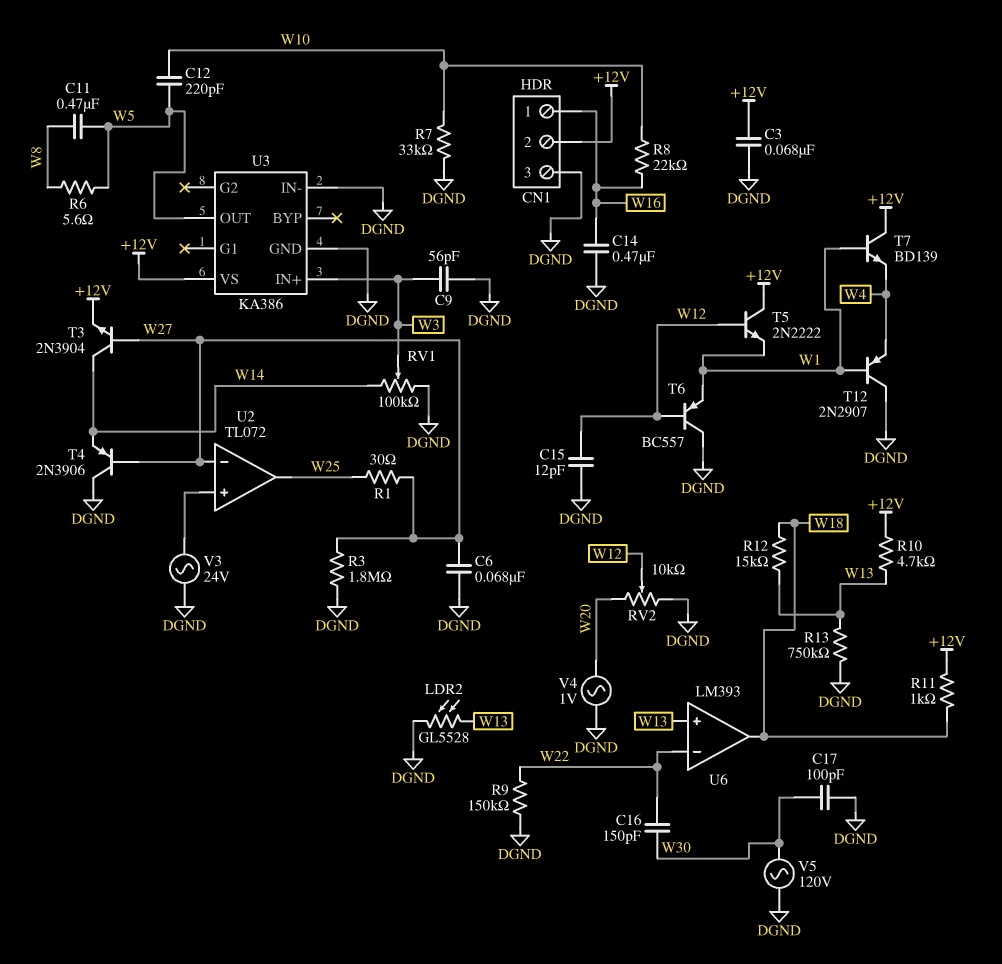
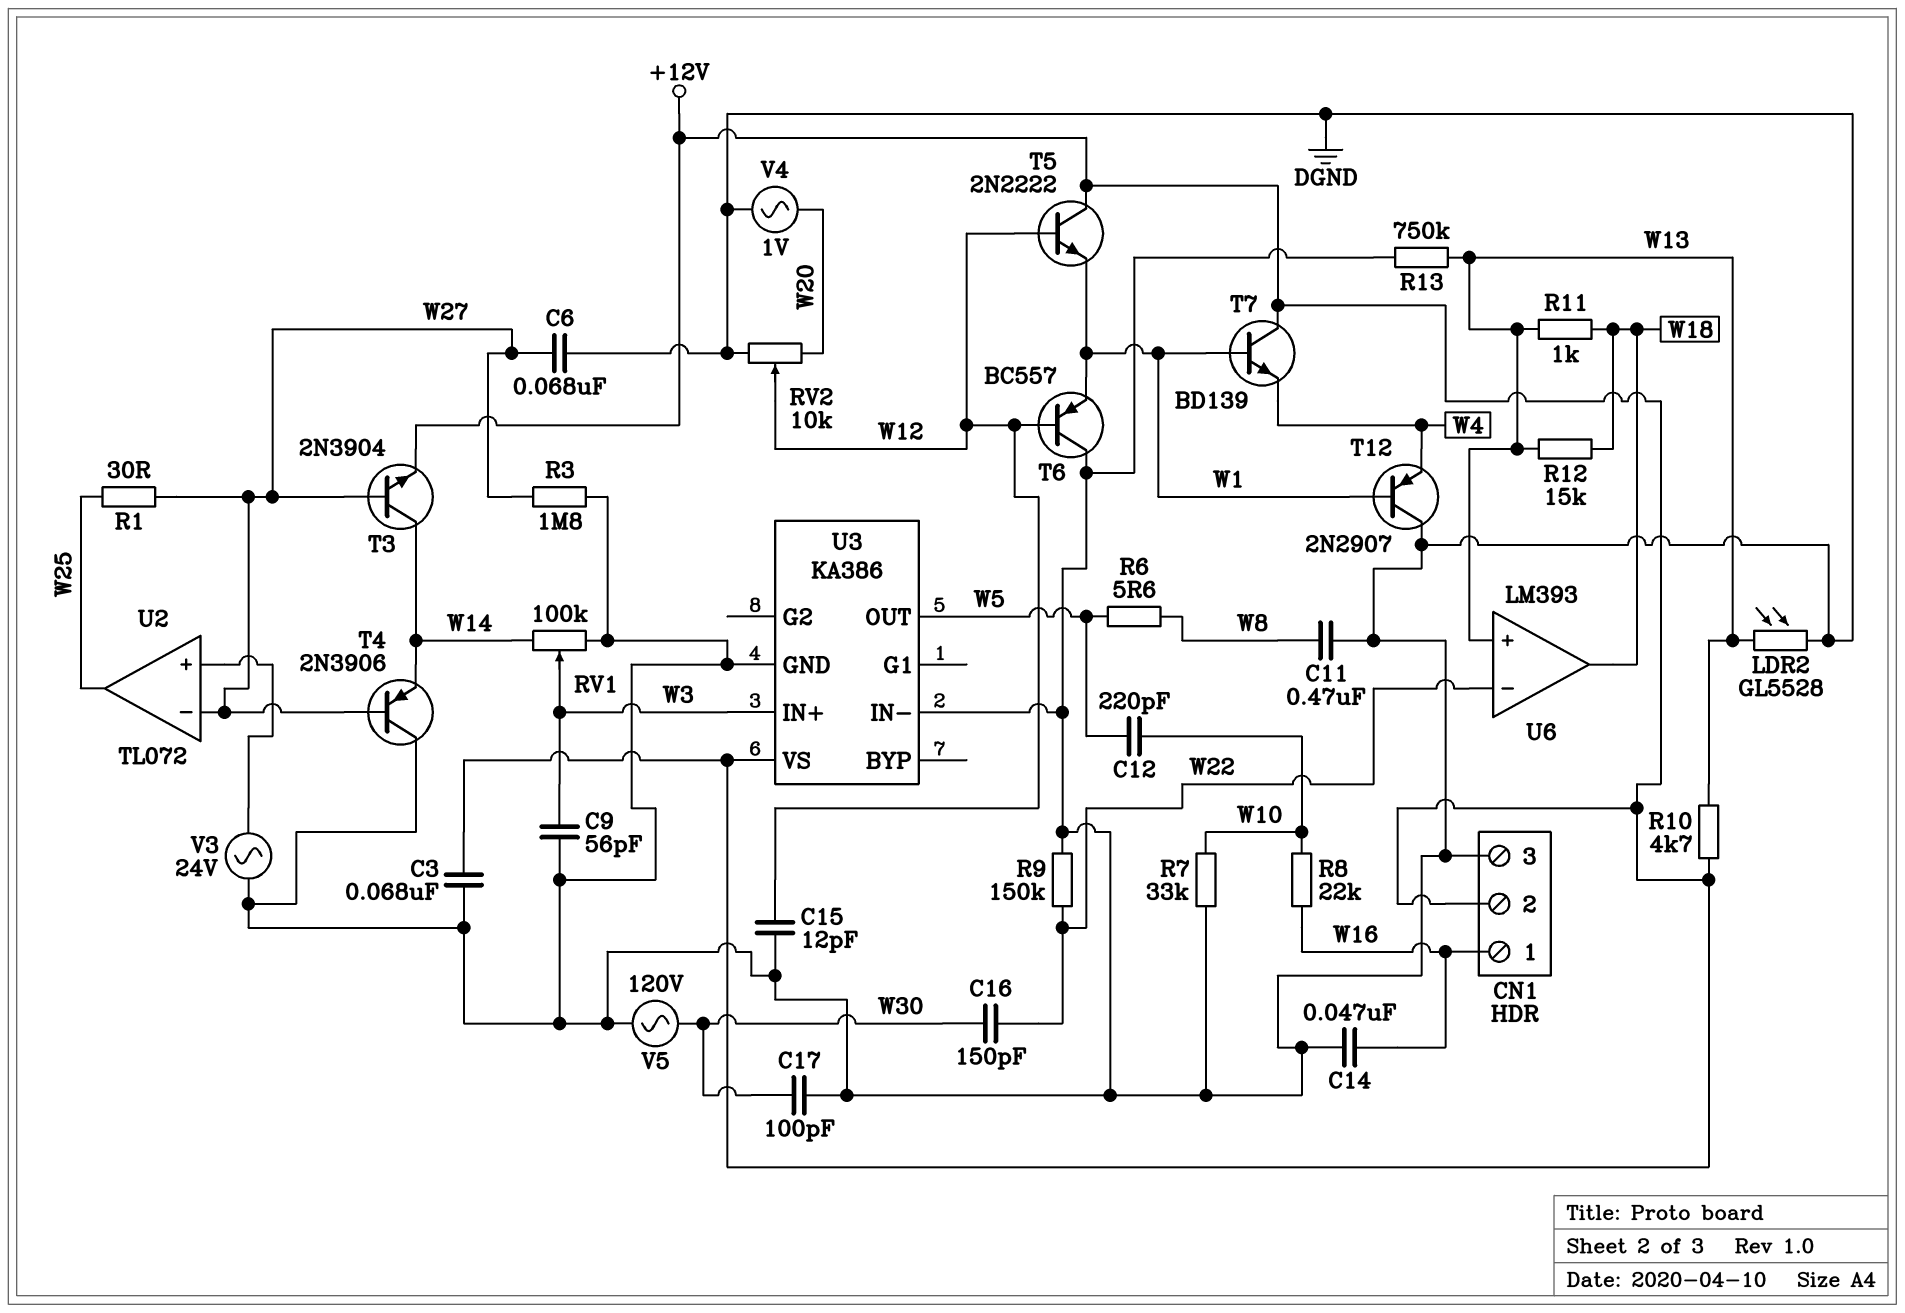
C11: 470nF (W5, W8) -> 470nF (DGND, W8)
C14: 470nF (DGND, W16) -> 47nF (DGND, W16)
R11: 1k (+12V, W18) -> 1k (W13, W18)

